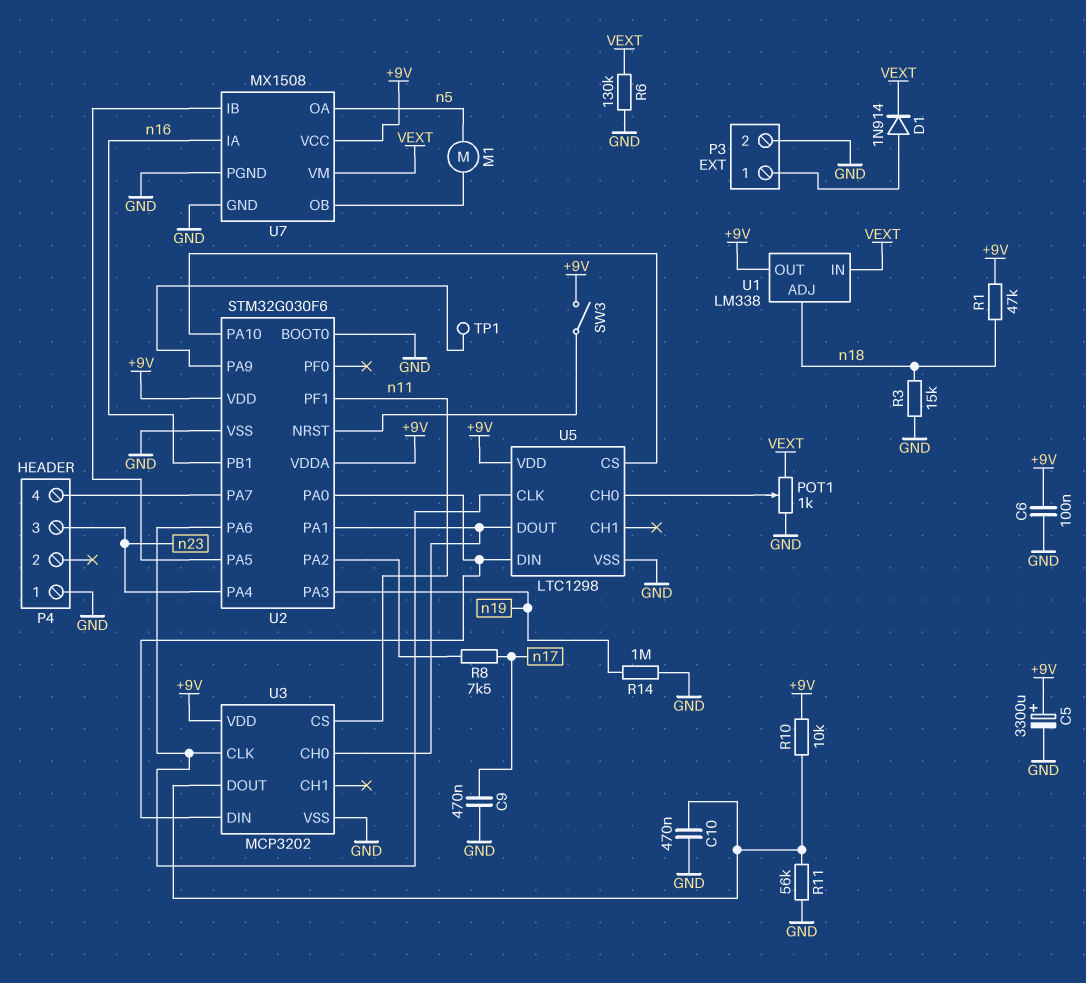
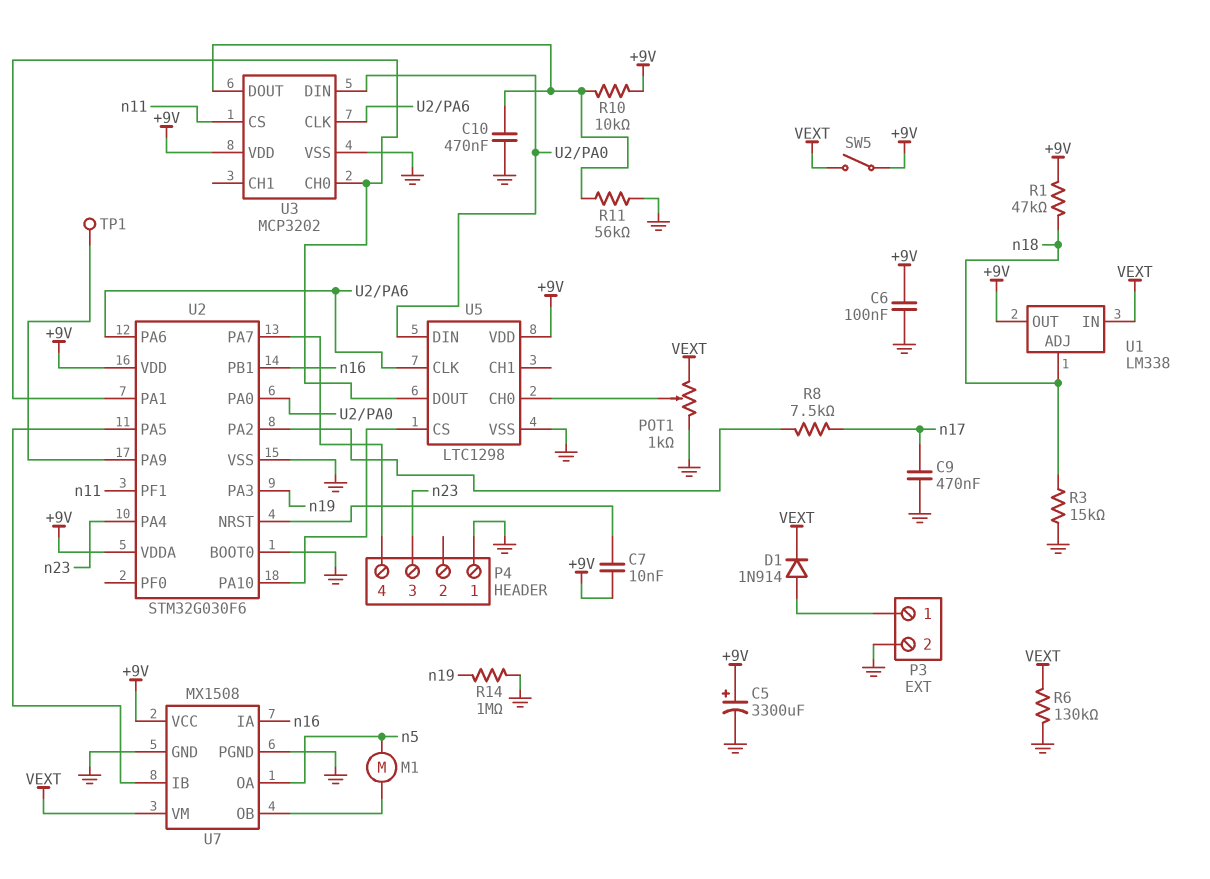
C7: none -> 10nF (+9V, U2/NRST)
SW3: switch (+9V, U2/NRST) -> none
SW5: none -> switch (+9V, VEXT)

